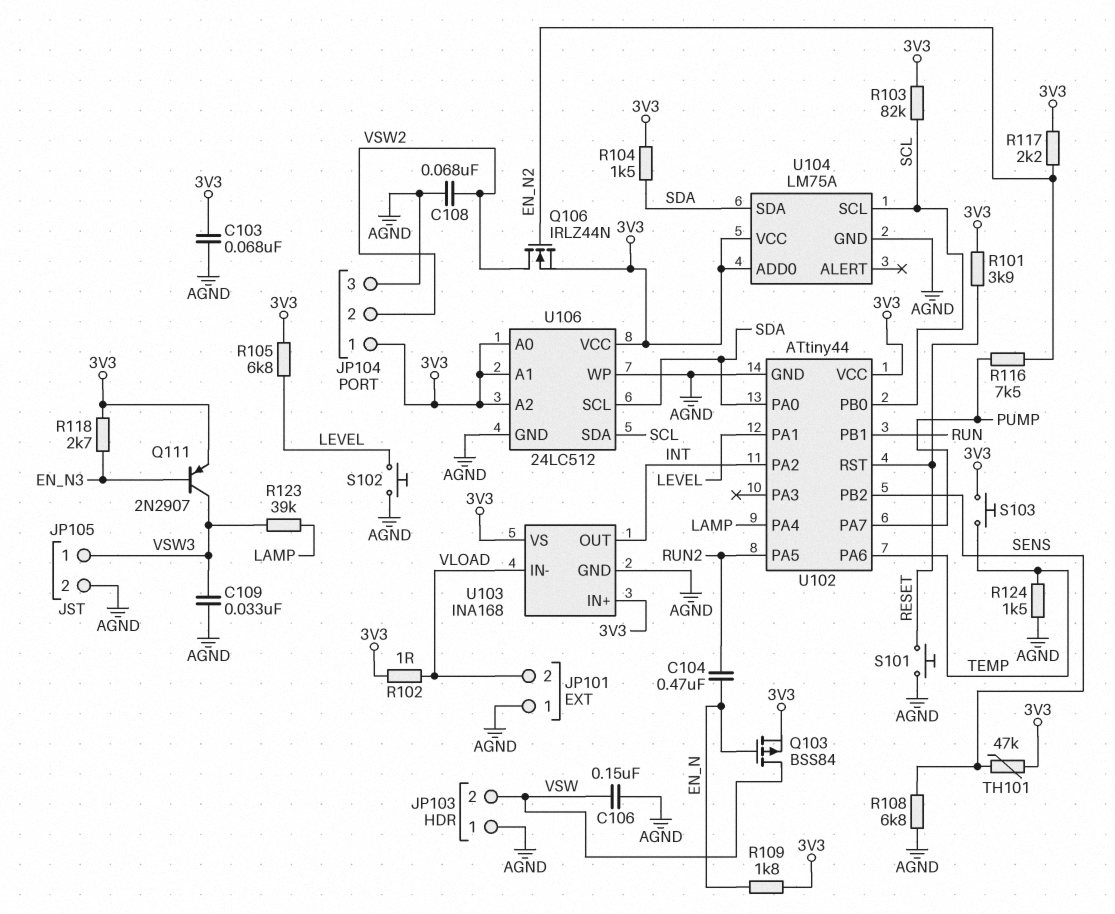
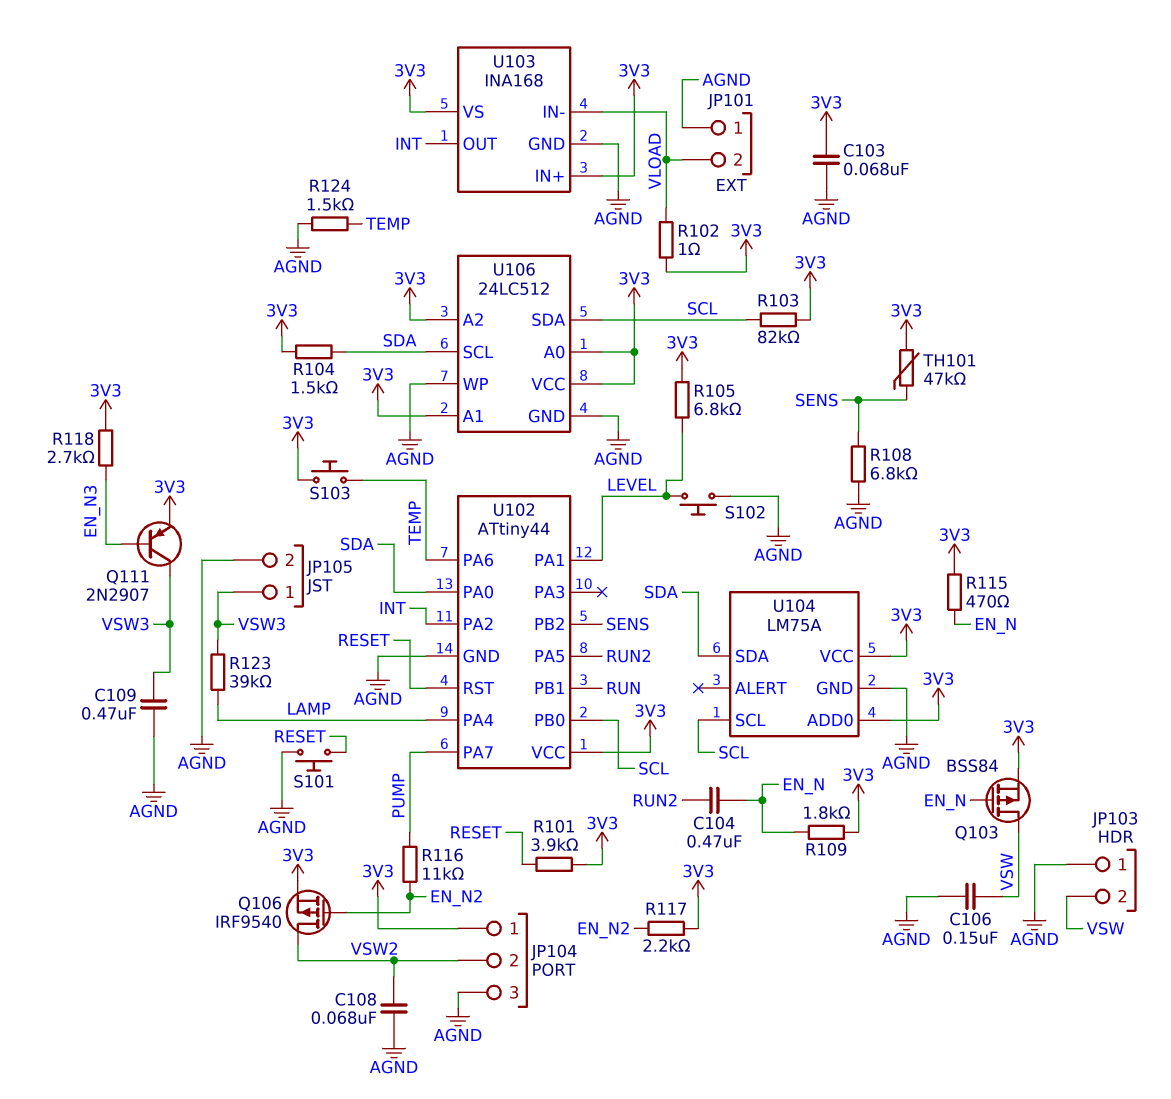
C109: 33nF (AGND, VSW3) -> 470nF (AGND, VSW3)
Q106: NMOS IRLZ44N (G EN_N2, D VSW2, S 3V3) -> PMOS IRF9540 (G EN_N2, D VSW2, S 3V3)
R115: none -> 470 (3V3, EN_N)
R116: 7.5k (EN_N2, PUMP) -> 11k (EN_N2, PUMP)

